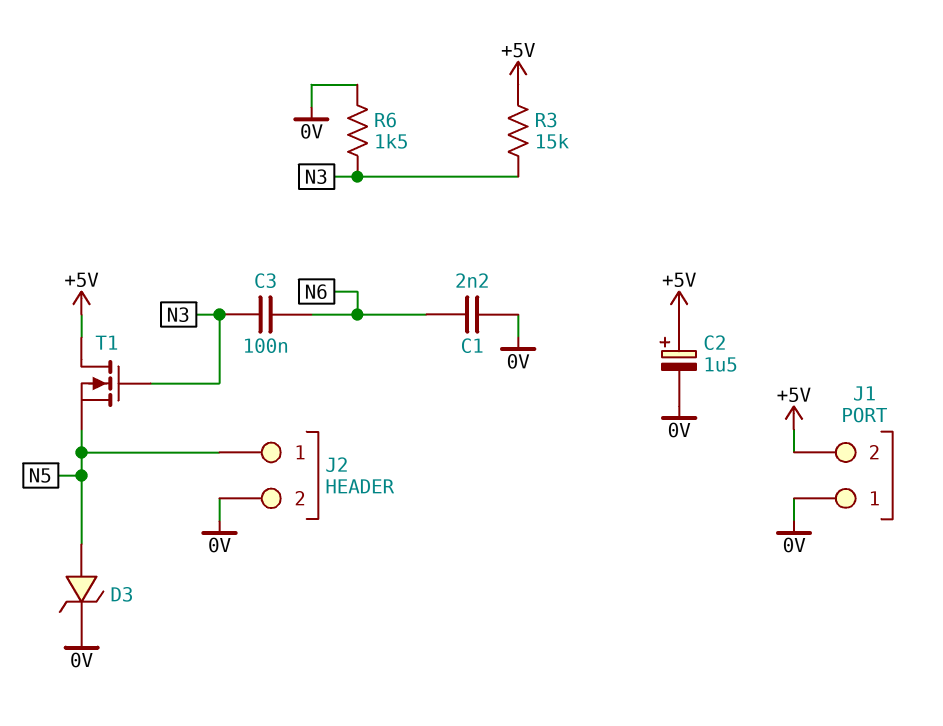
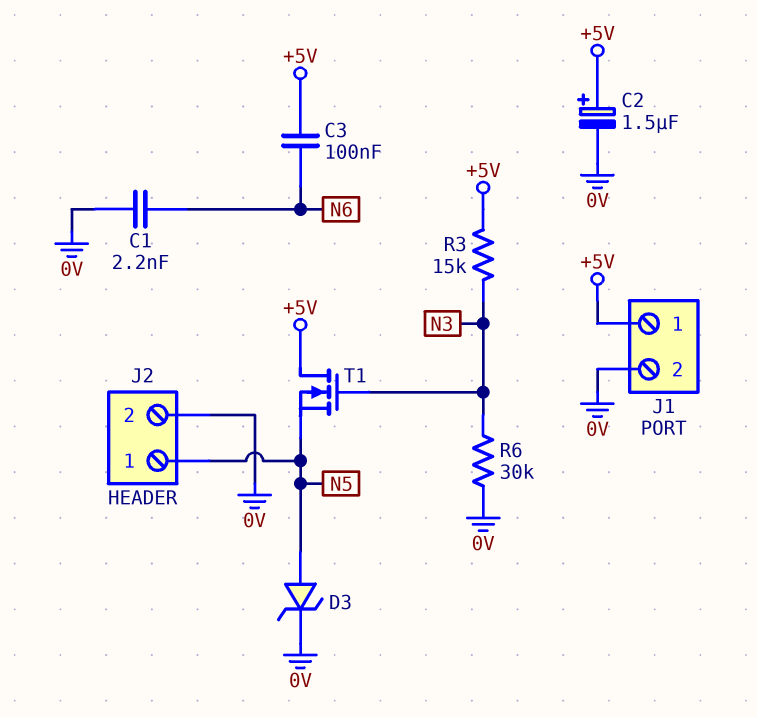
C3: 100nF (N3, N6) -> 100nF (+5V, N6)
J1 pin 1: 0V -> +5V
J1 pin 2: +5V -> 0V
R6: 1.5k (0V, N3) -> 30k (0V, N3)

